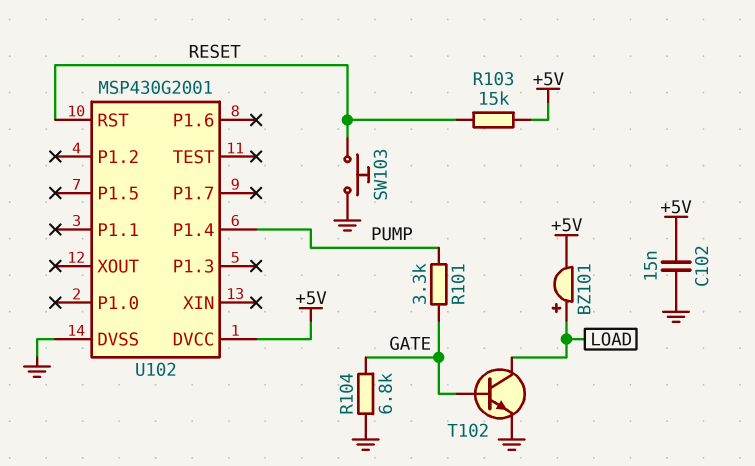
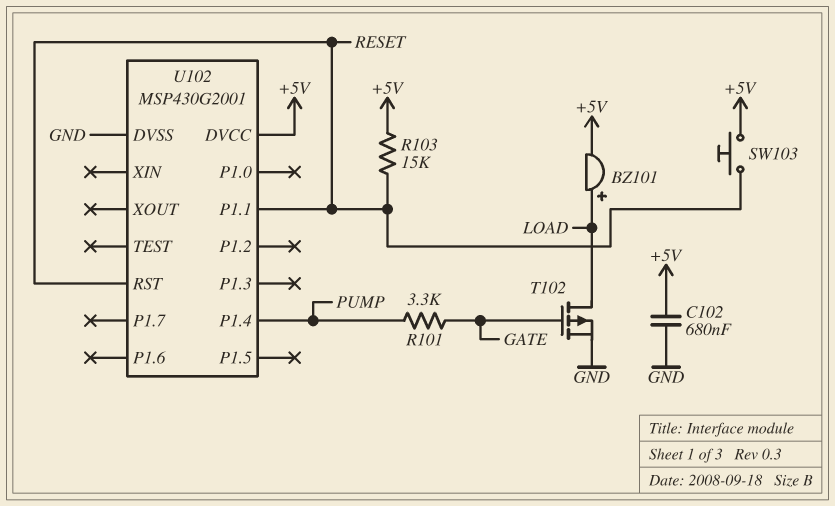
C102: 15nF (+5V, GND) -> 680nF (+5V, GND)
R104: 6.8k (GATE, GND) -> none
SW103: button (GND, RESET) -> button (+5V, RESET)
T102: NPN (B GATE, C LOAD, E GND) -> PMOS (G GATE, D LOAD, S GND)
U102 pin P1.1: none -> RESET

